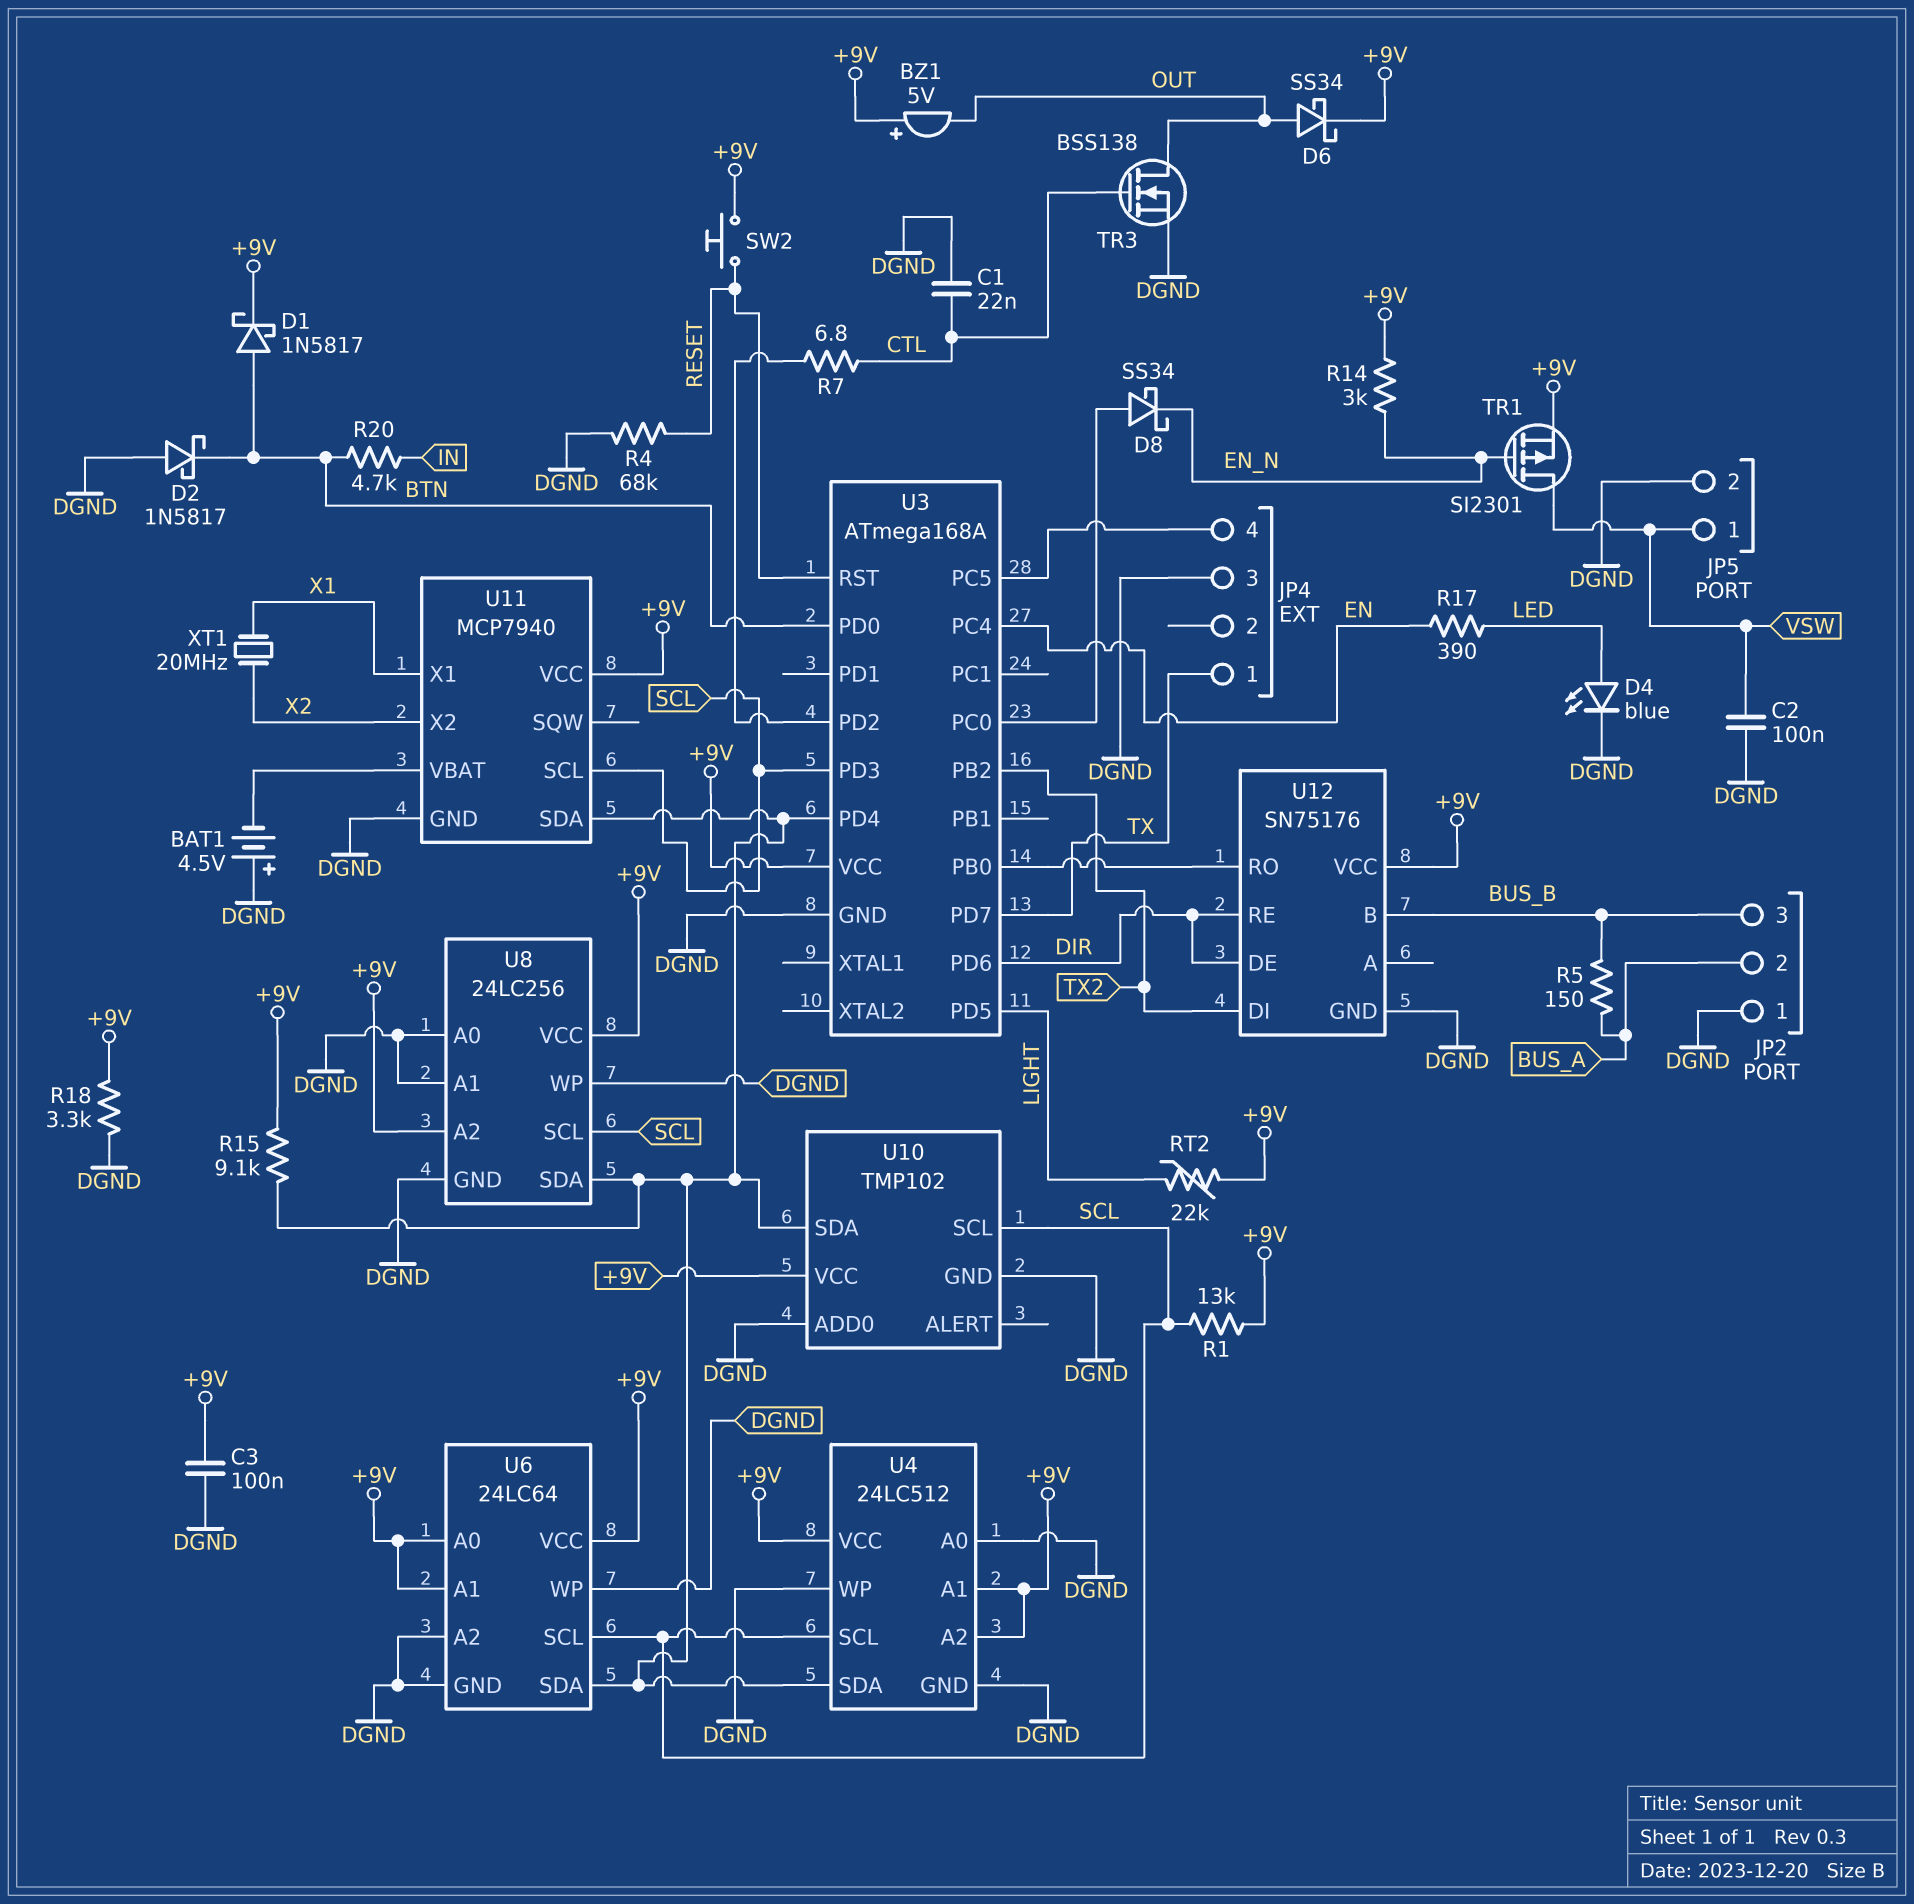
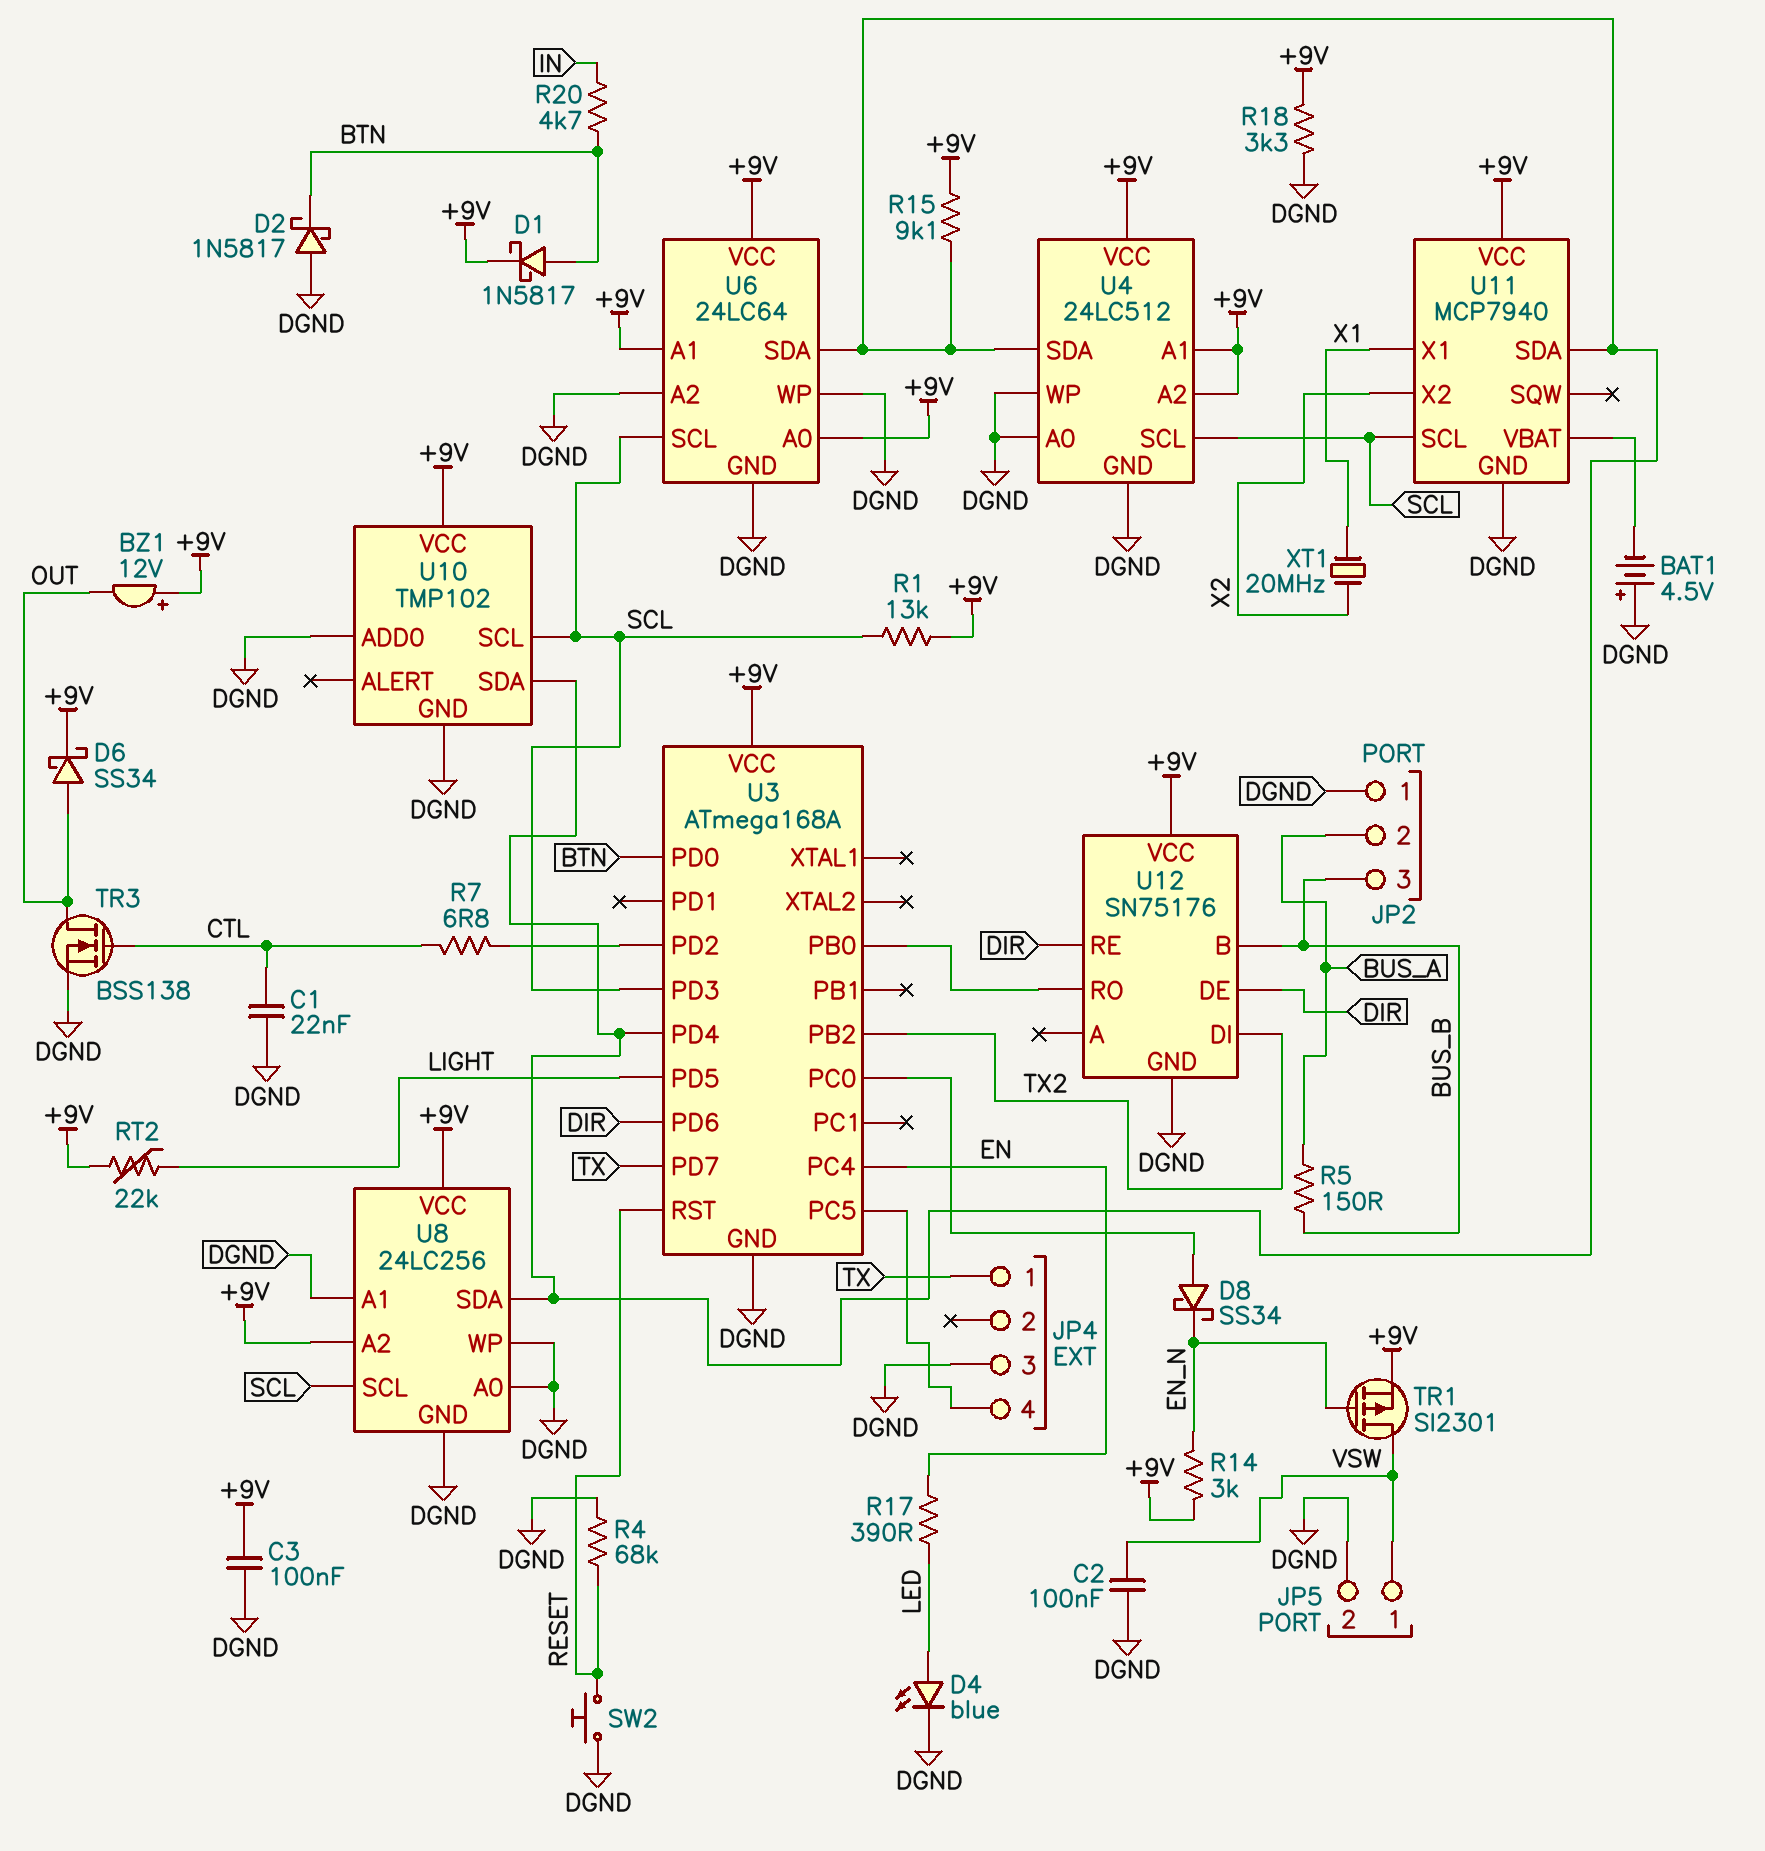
BZ1: buzzer 5V (plus +9V, minus OUT) -> buzzer 12V (plus +9V, minus OUT)
SW2: button (+9V, RESET) -> button (DGND, RESET)

